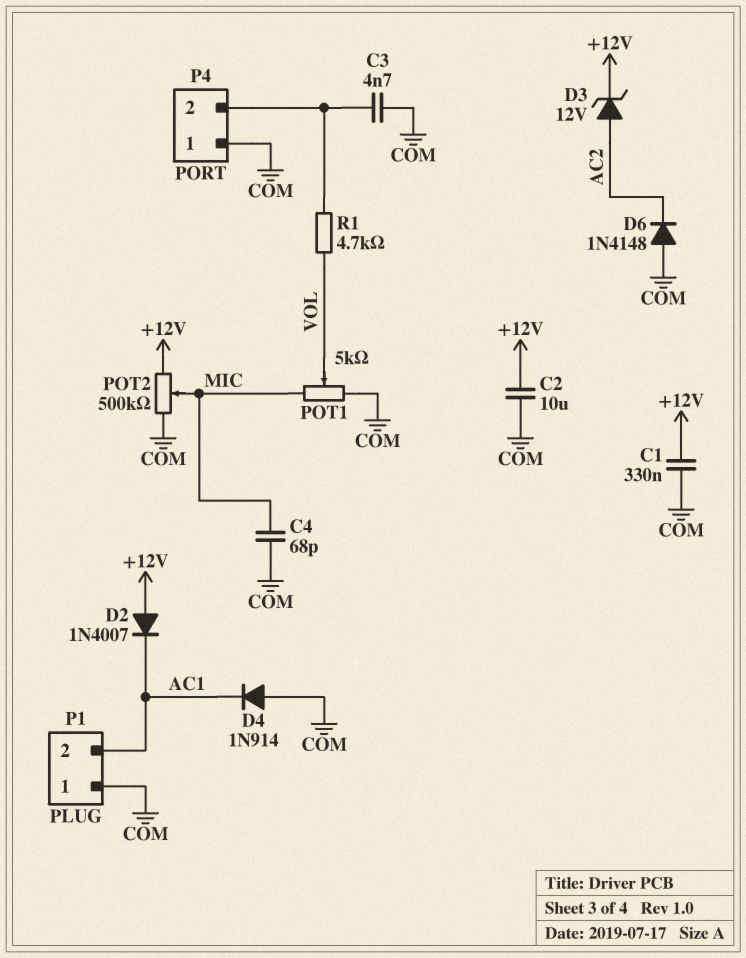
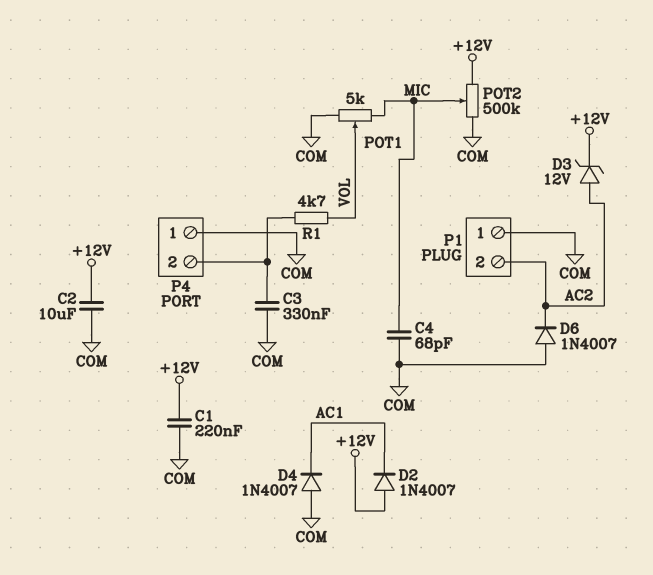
C1: 330nF (+12V, COM) -> 220nF (+12V, COM)
C3: 4.7nF (COM, P4/2) -> 330nF (COM, P4/2)
D4: diode 1N914 (A COM, K AC1) -> diode 1N4007 (A COM, K AC1)
D6: diode 1N4148 (A COM, K AC2) -> diode 1N4007 (A COM, K AC2)
P1 pin 2: AC1 -> AC2

